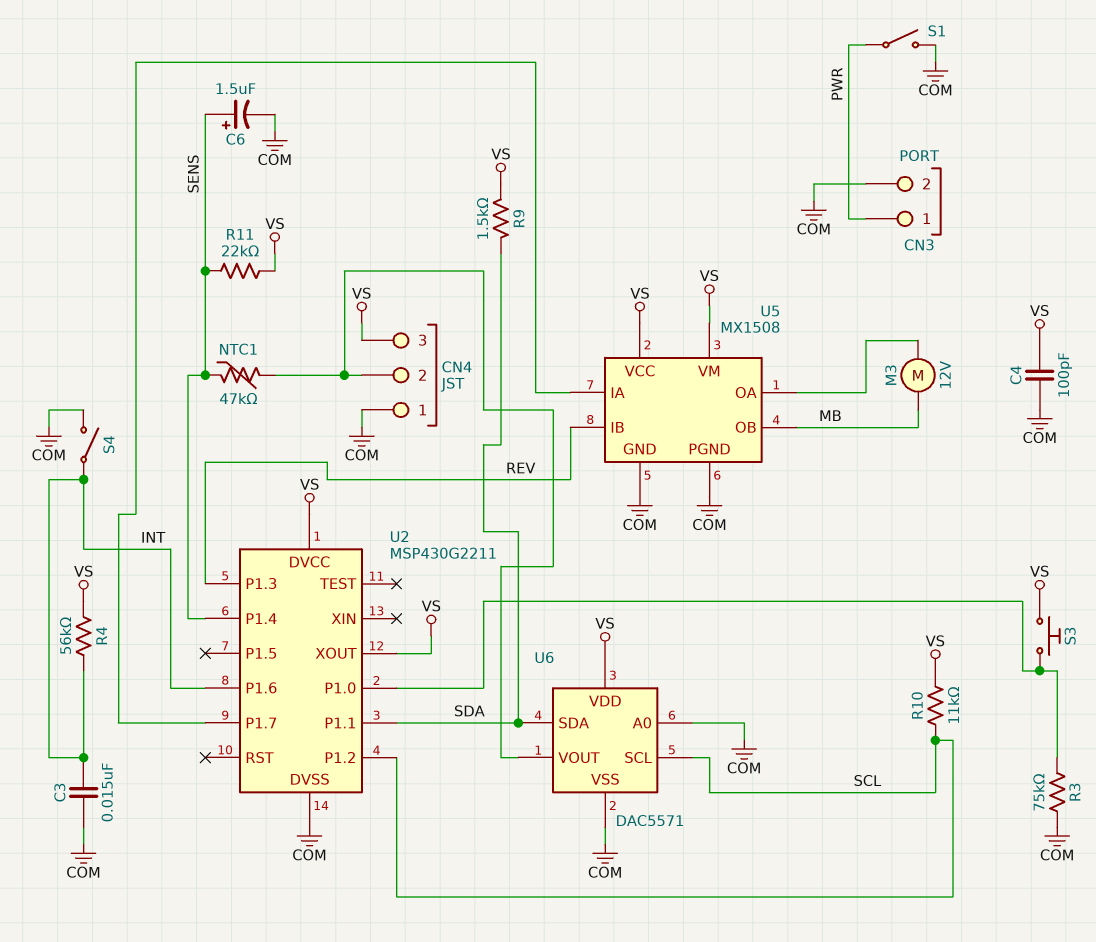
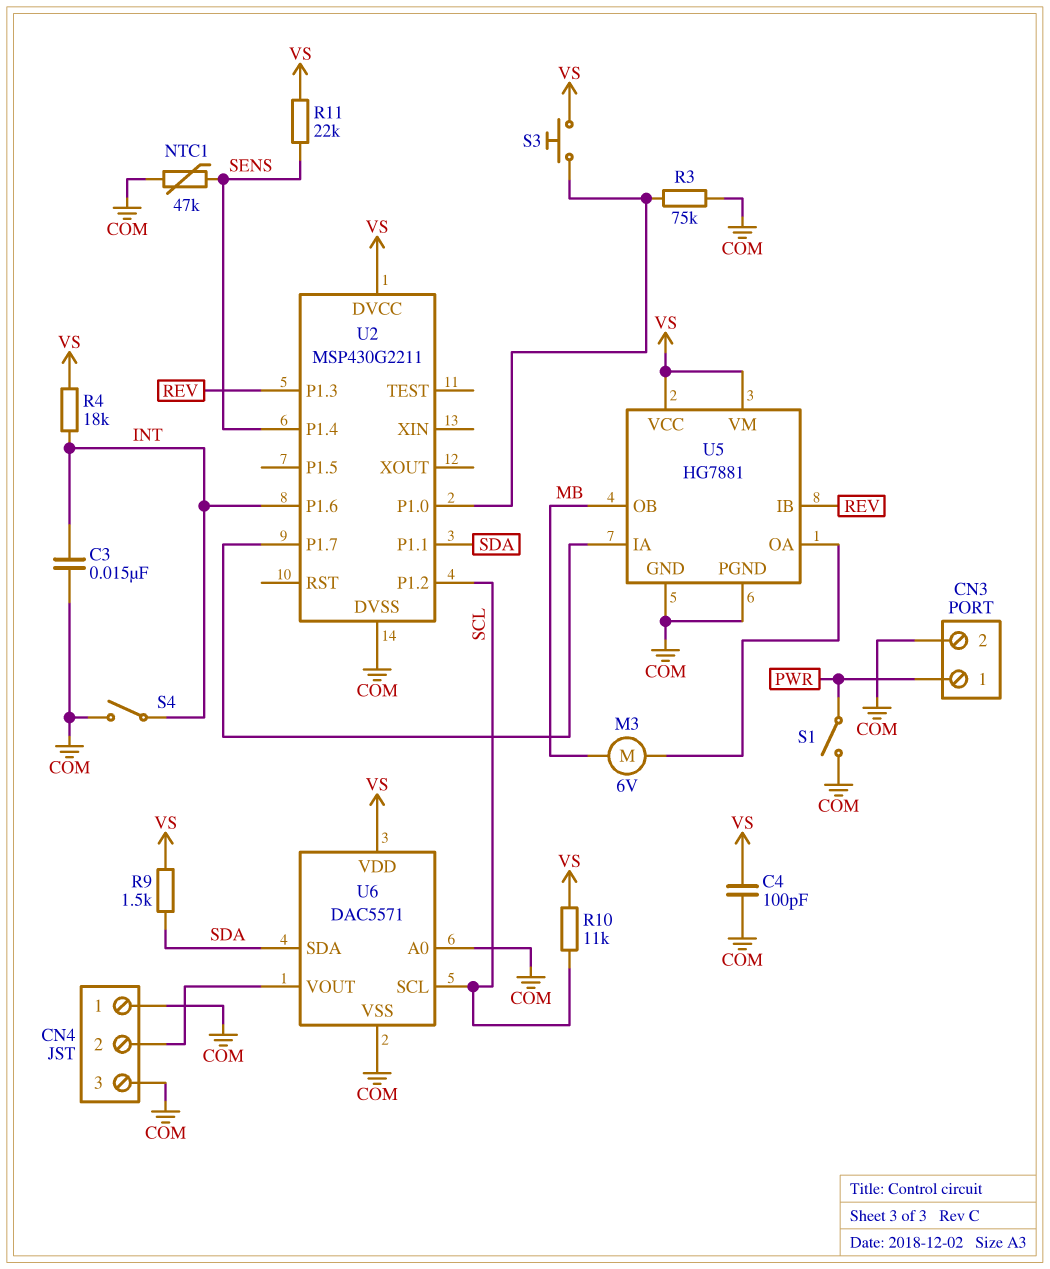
C6: 1.5uF (plus SENS, minus COM) -> none
CN4 pin 3: VS -> COM
M3: motor 12V (MB, U5/OA) -> motor 6V (MB, U5/OA)
NTC1: 47k (CN4/2, SENS) -> 47k (COM, SENS)
R4: 56k (INT, VS) -> 18k (INT, VS)
U2 pin XOUT: VS -> none
U5: MX1508 -> HG7881

